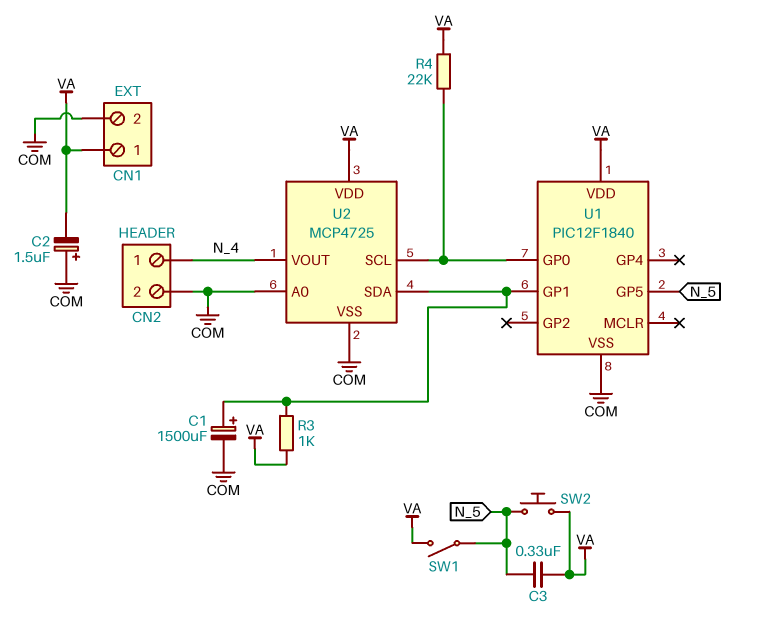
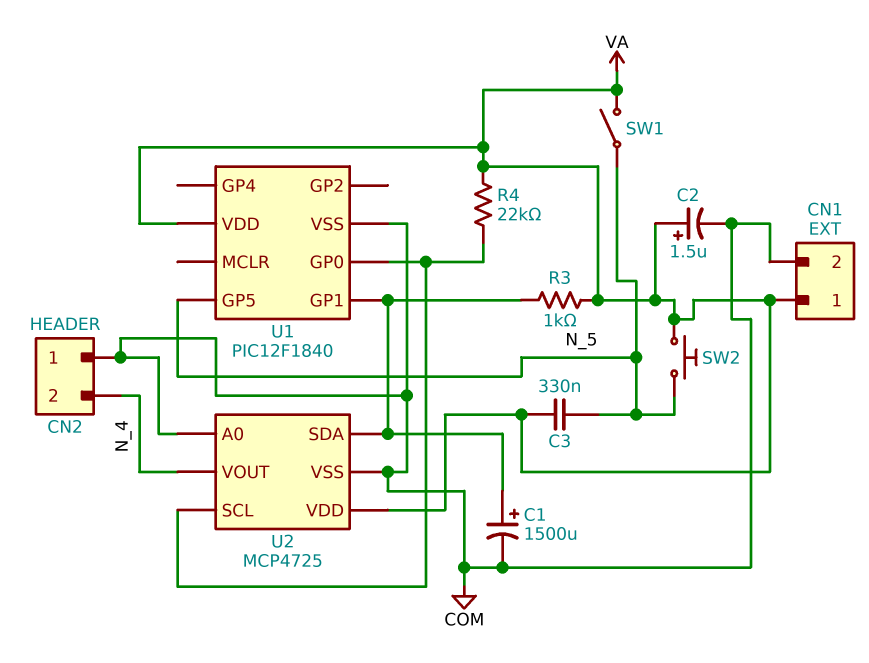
C2: 1.5uF (plus COM, minus VA) -> 1.5uF (plus VA, minus COM)
CN2 pin 1: N_4 -> COM
CN2 pin 2: COM -> N_4

